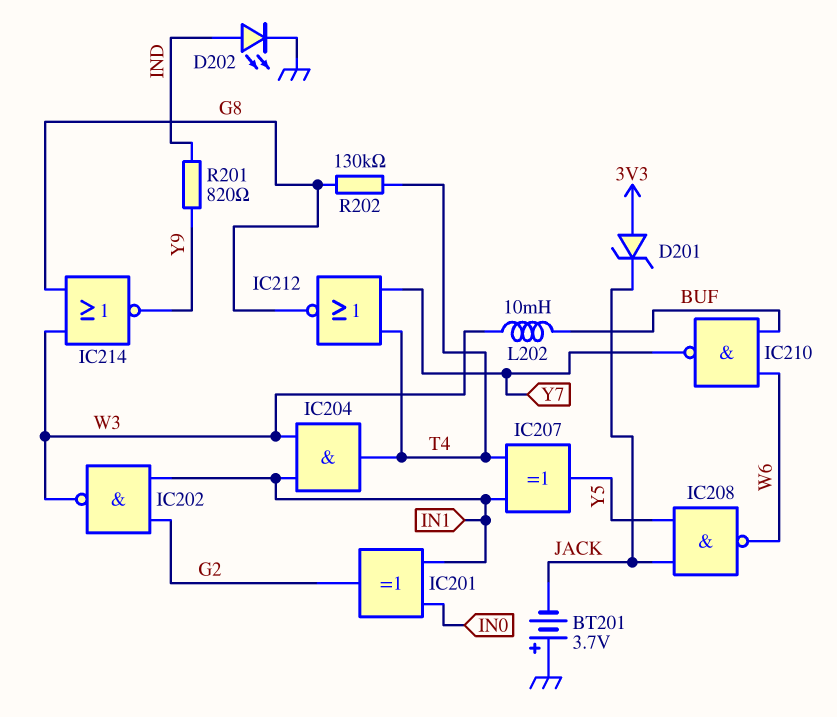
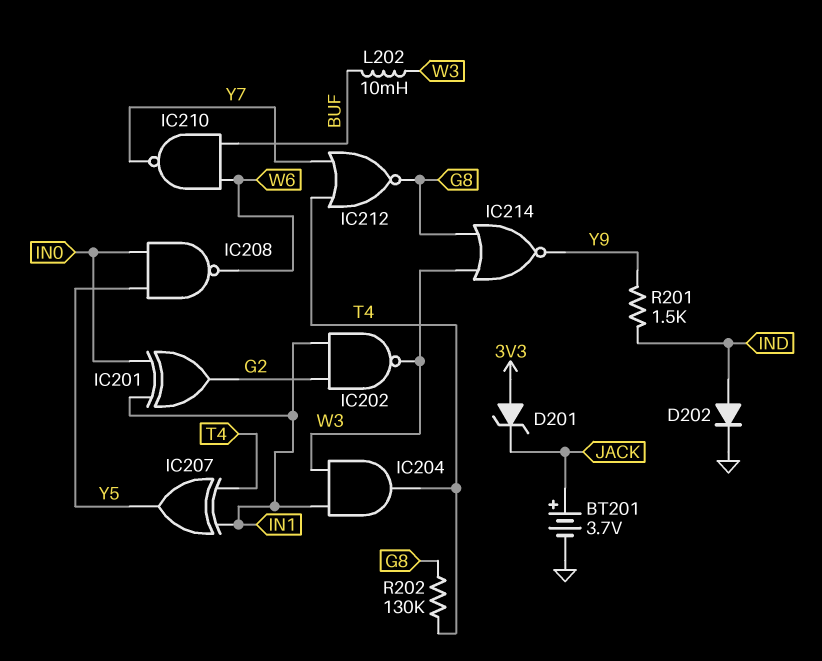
BT201: 3.7V (plus GND, minus JACK) -> 3.7V (plus JACK, minus GND)
D202: LED (A IND, K GND) -> diode (A IND, K GND)
IC208: NAND (in JACK, in Y5, out W6) -> NAND (in IN0, in Y5, out W6)
R201: 820 (IND, Y9) -> 1.5k (IND, Y9)

